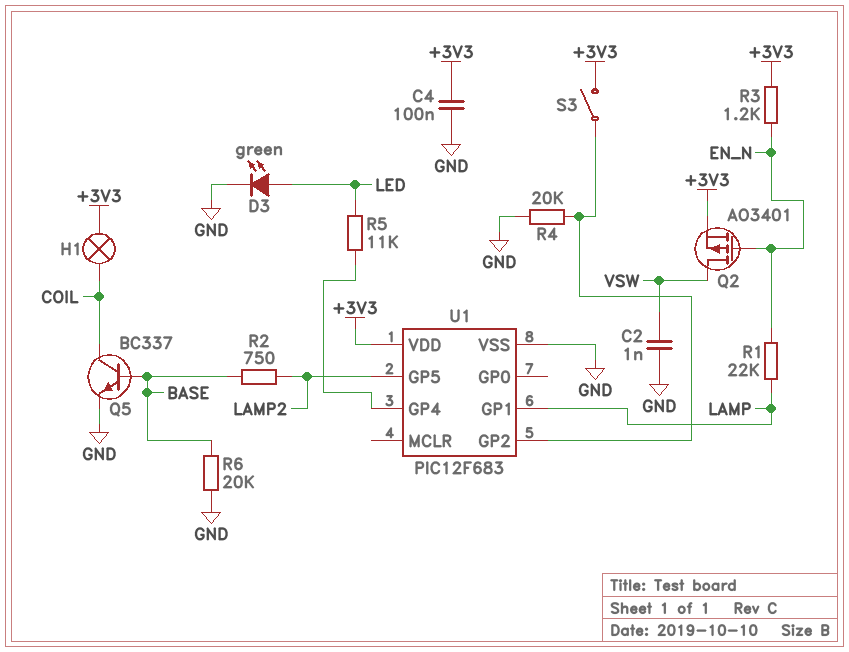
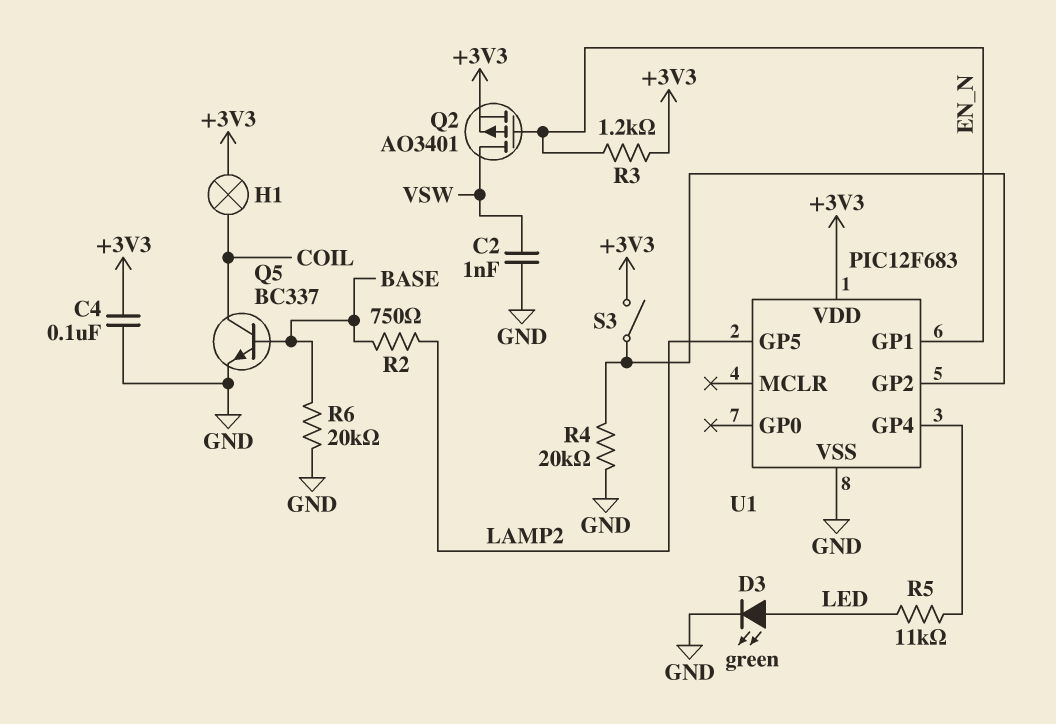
R1: 22k (EN_N, LAMP) -> none
U1 pin GP1: LAMP -> EN_N

